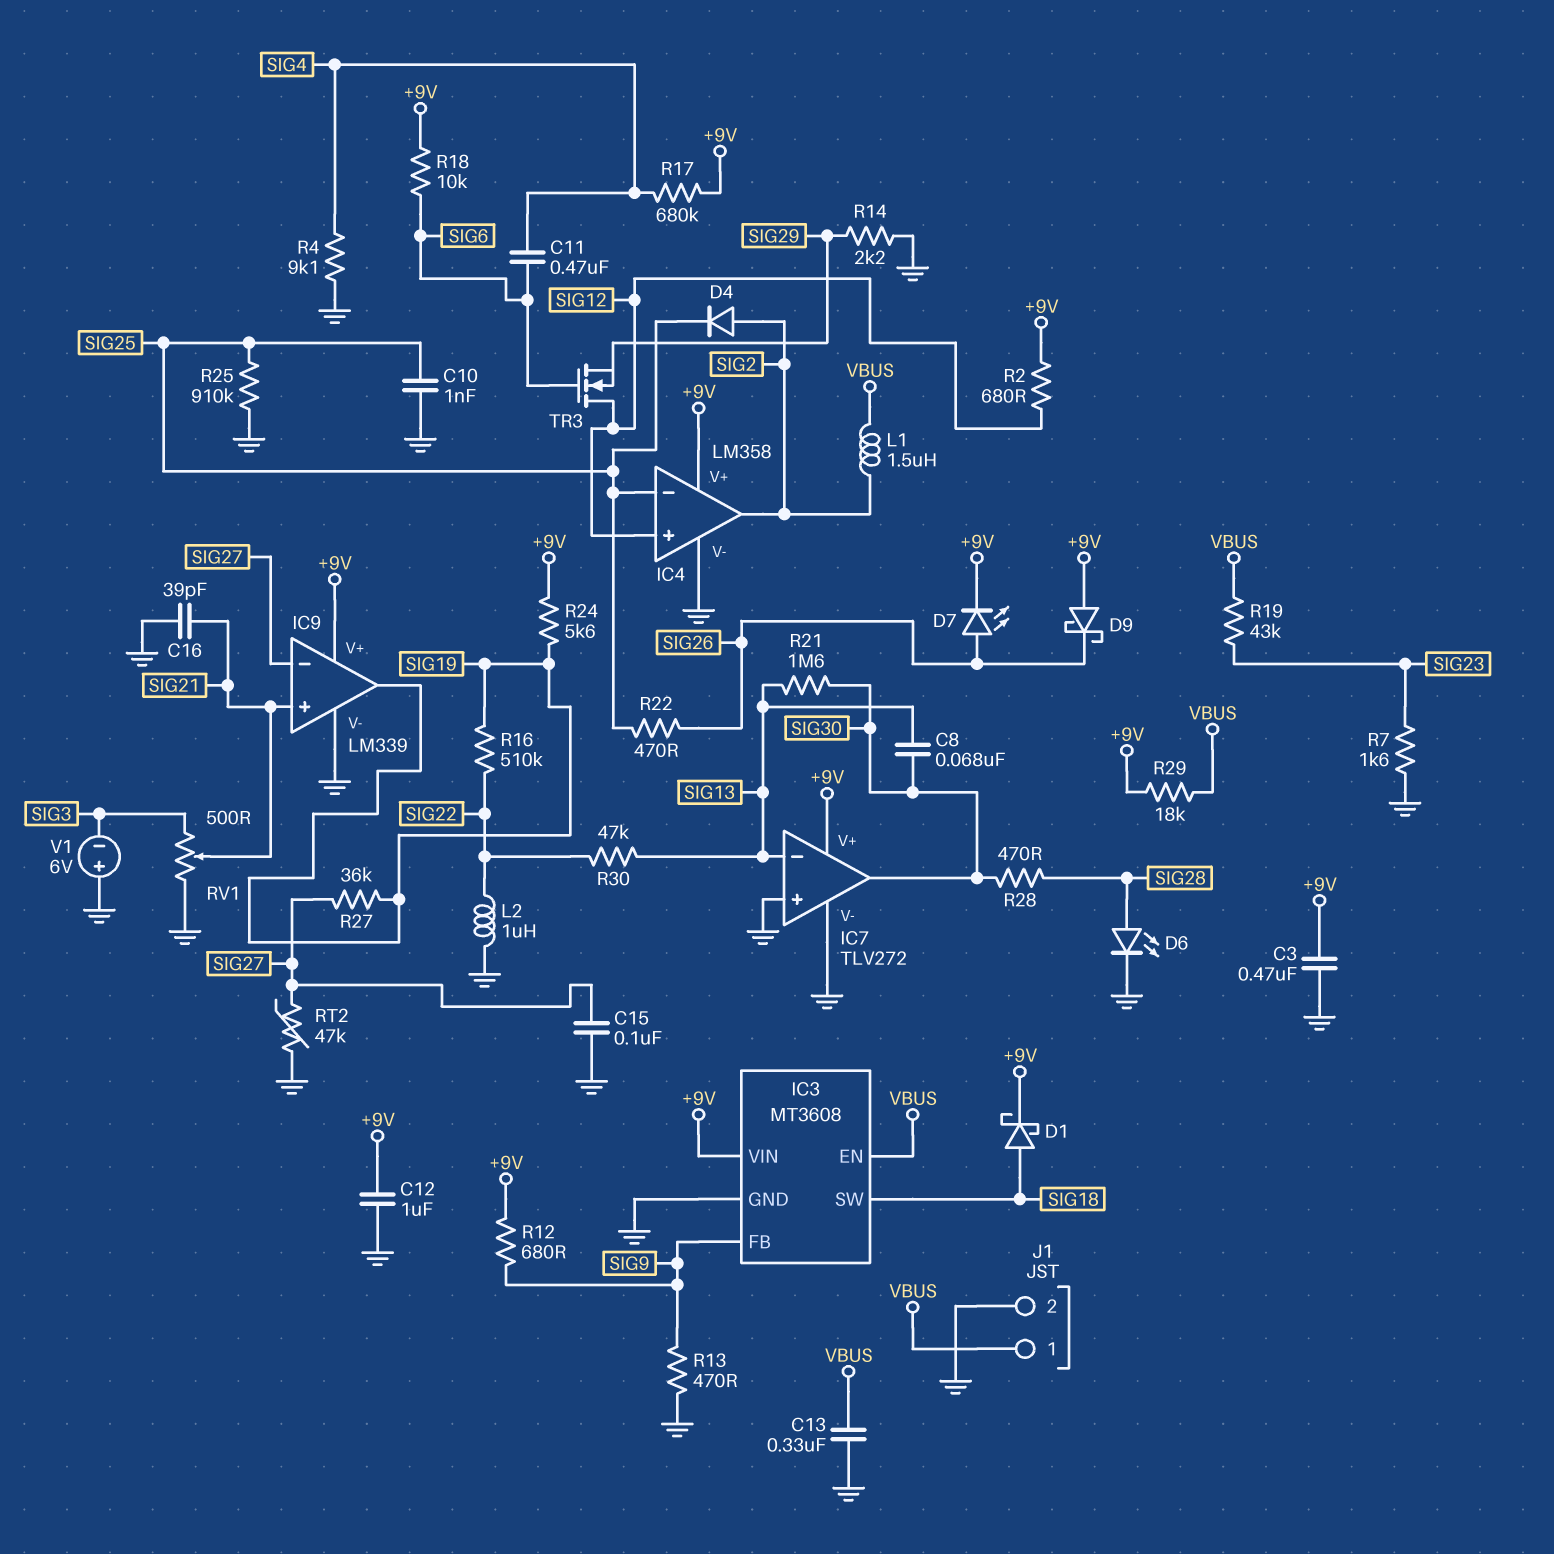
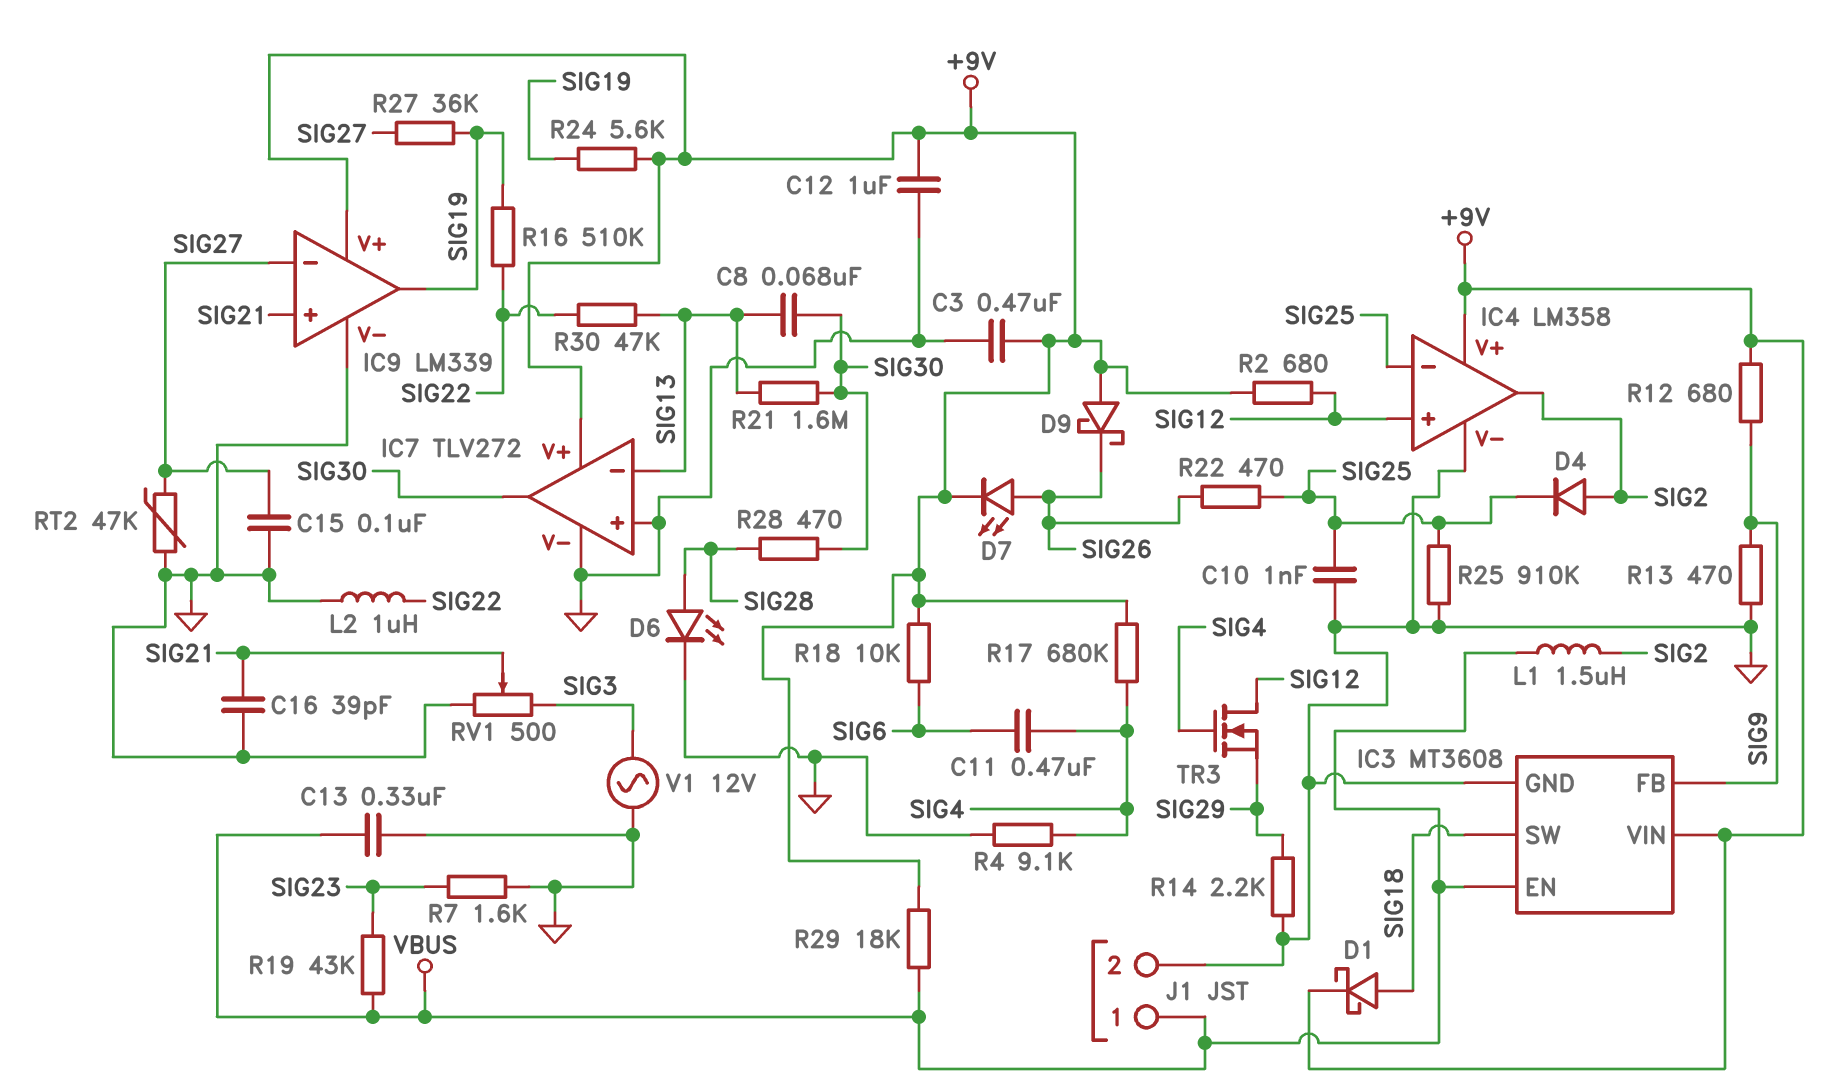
TR3: NMOS (G SIG6, D SIG12, S SIG29) -> NMOS (G SIG4, D SIG12, S SIG29)
V1: 6V (plus GND, minus SIG3) -> AC 12V (GND, SIG3)

